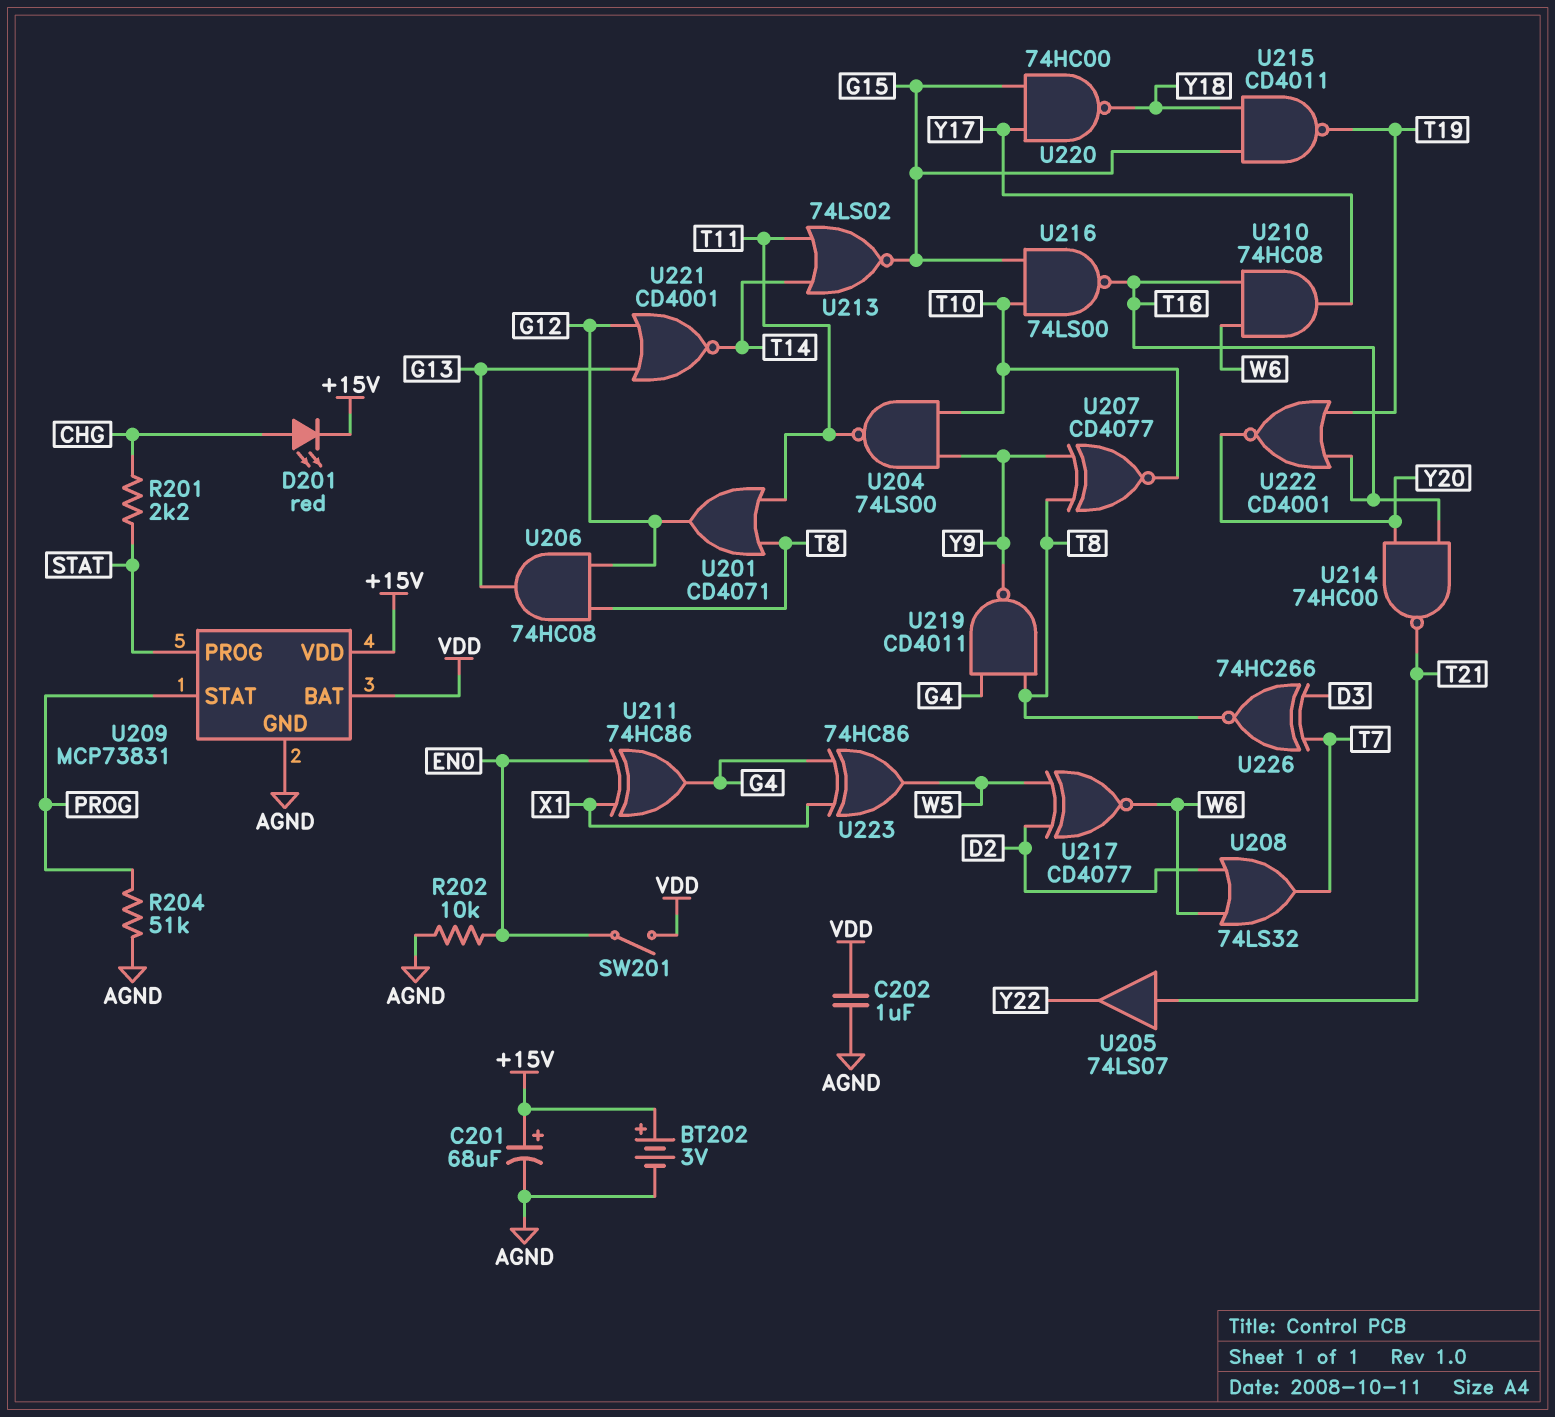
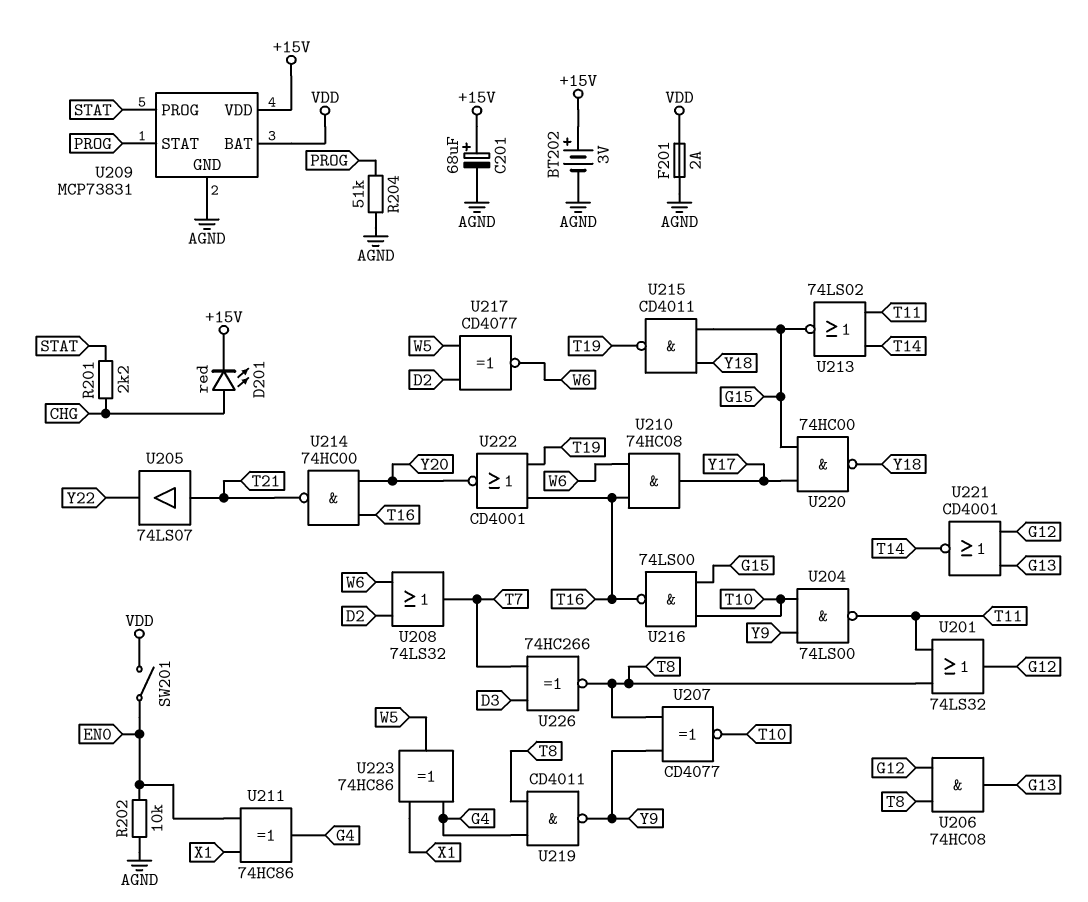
C202: 1uF (AGND, VDD) -> none
F201: none -> 2A (AGND, VDD)
U201: OR CD4071 (in T8, in T11, out G12) -> OR 74LS32 (in T8, in T11, out G12)

